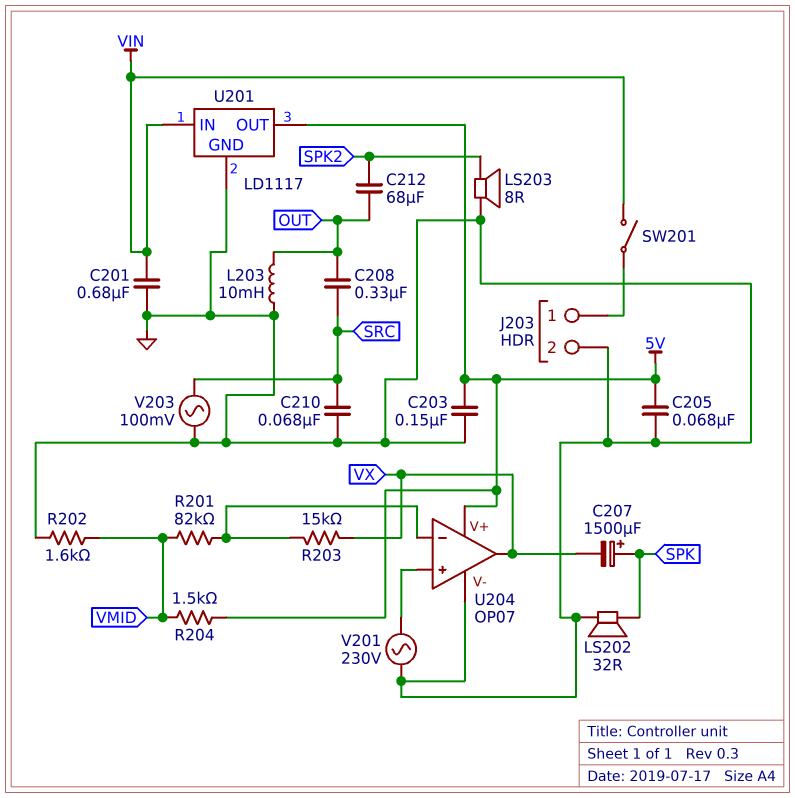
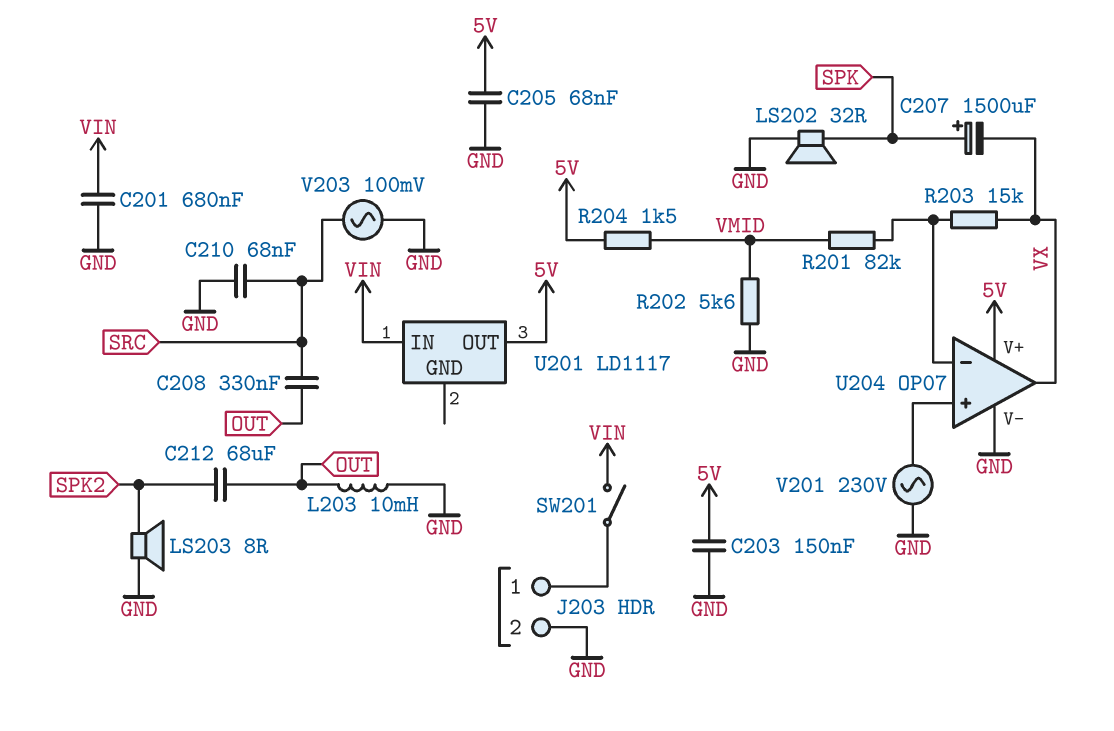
R202: 1.6k (GND, VMID) -> 5.6k (GND, VMID)
U201 pin GND: GND -> none

